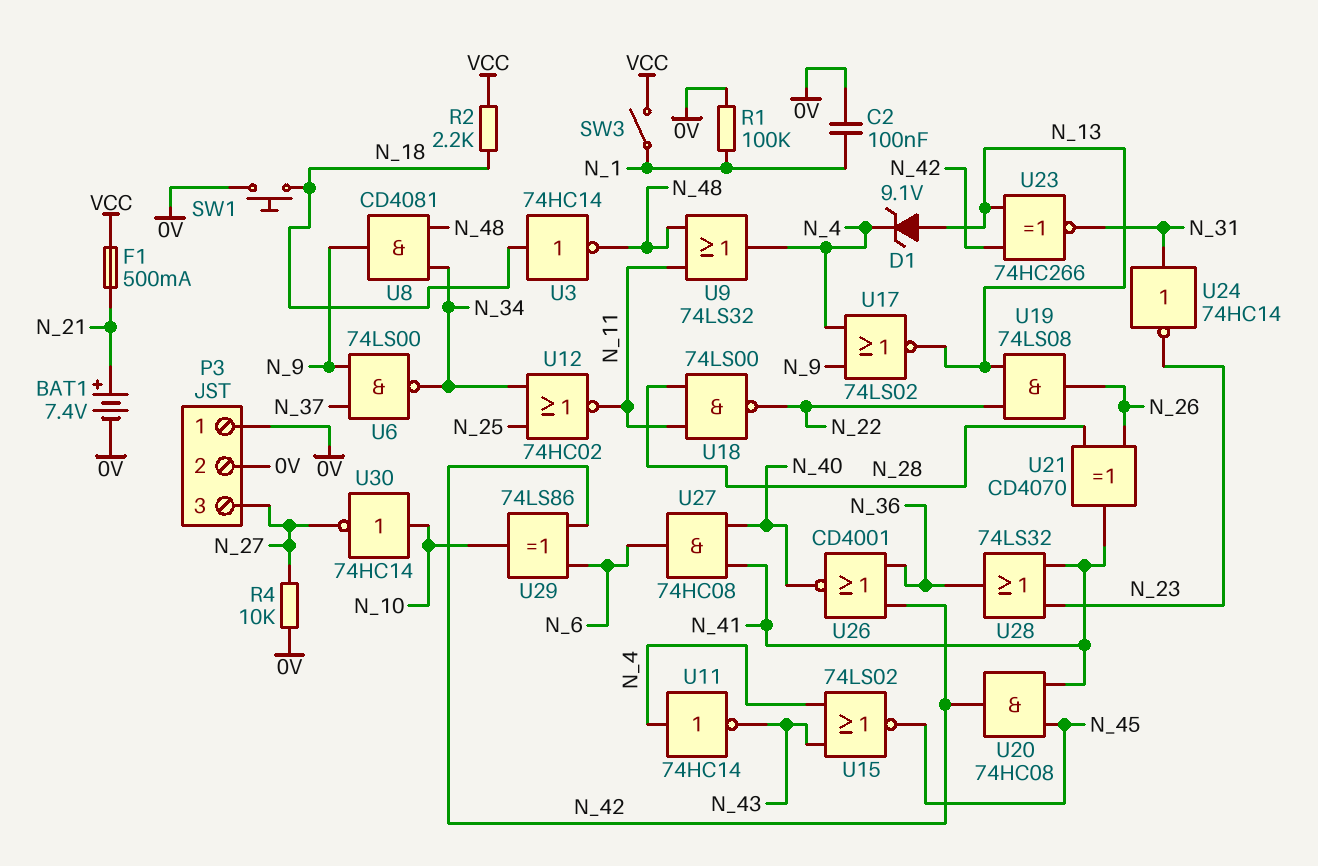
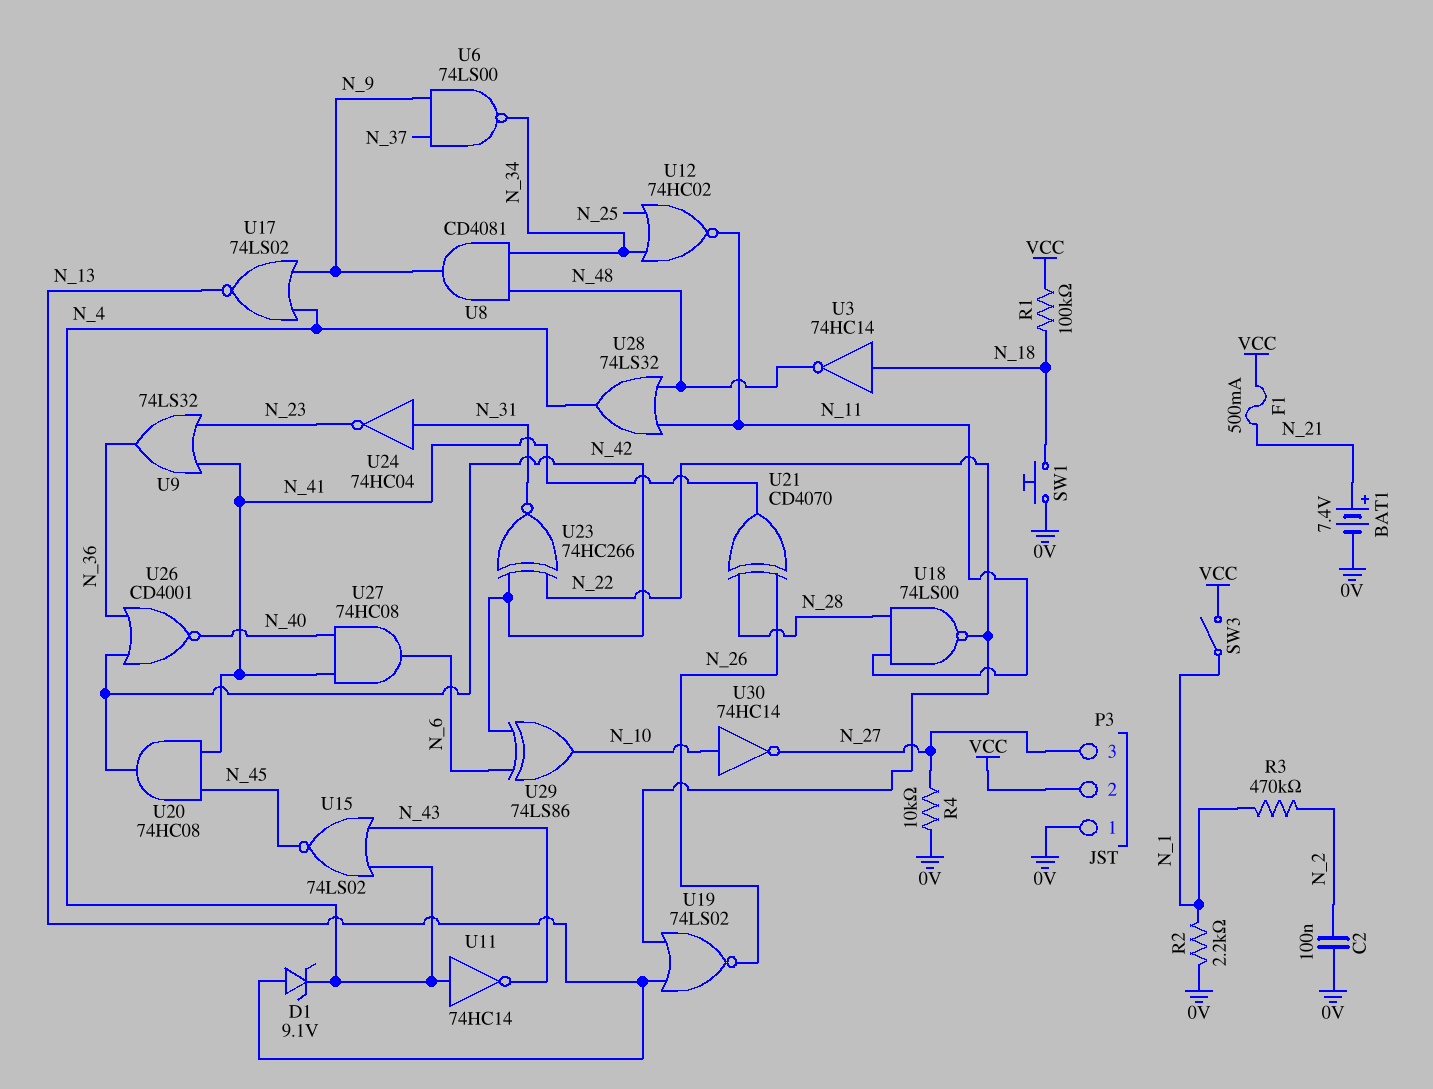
C2: 100nF (0V, N_1) -> 100nF (0V, N_2)
P3 pin 2: 0V -> VCC
R1: 100k (0V, N_1) -> 100k (N_18, VCC)
R2: 2.2k (N_18, VCC) -> 2.2k (0V, N_1)
R3: none -> 470k (N_1, N_2)
U9: OR 74LS32 (in N_11, in N_48, out N_4) -> OR 74LS32 (in N_23, in N_41, out N_36)
U19: AND 74LS08 (in N_13, in N_22, out N_26) -> NOR 74LS02 (in N_13, in N_22, out N_26)
U23: XNOR 74HC266 (in N_13, in N_42, out N_31) -> XNOR 74HC266 (in N_22, in N_42, out N_31)
U24: NOT 74HC14 (in N_31, out N_23) -> NOT 74HC04 (in N_31, out N_23)
U28: OR 74LS32 (in N_23, in N_41, out N_36) -> OR 74LS32 (in N_11, in N_48, out N_4)

